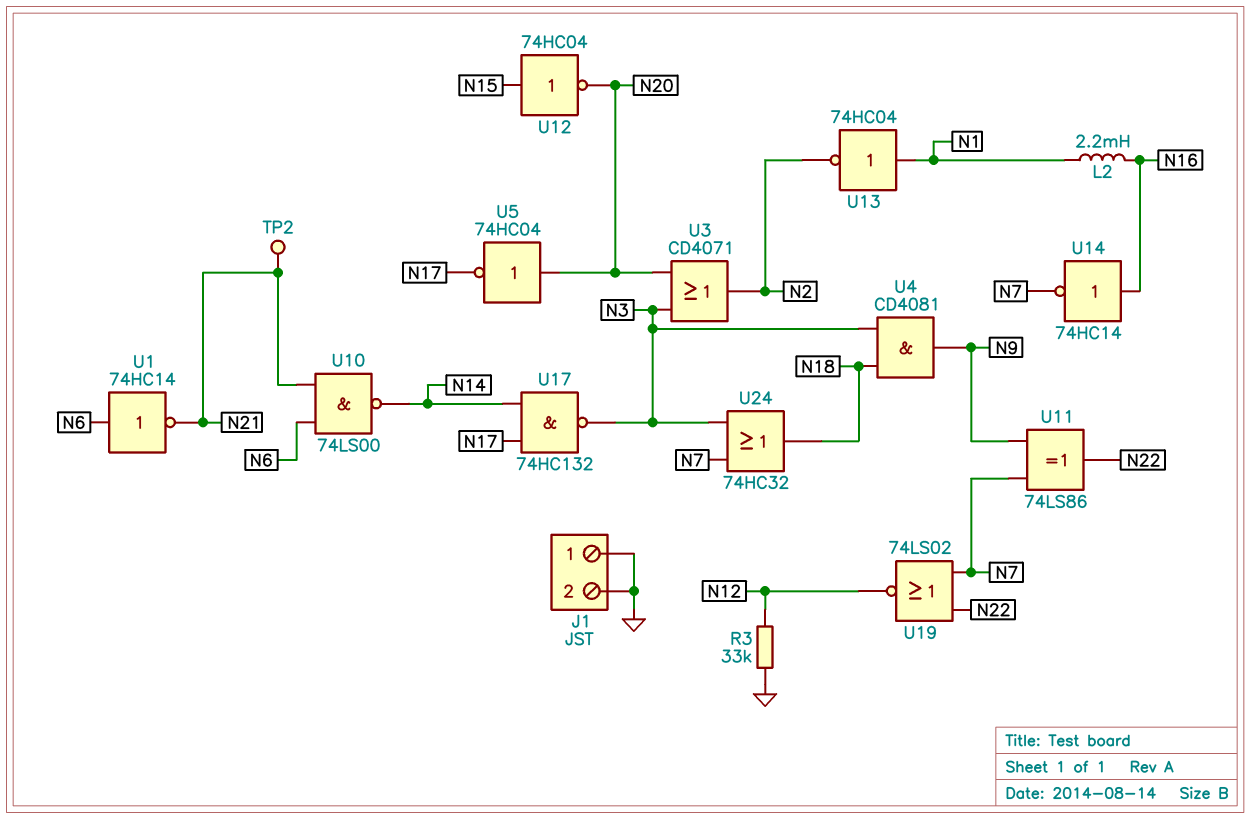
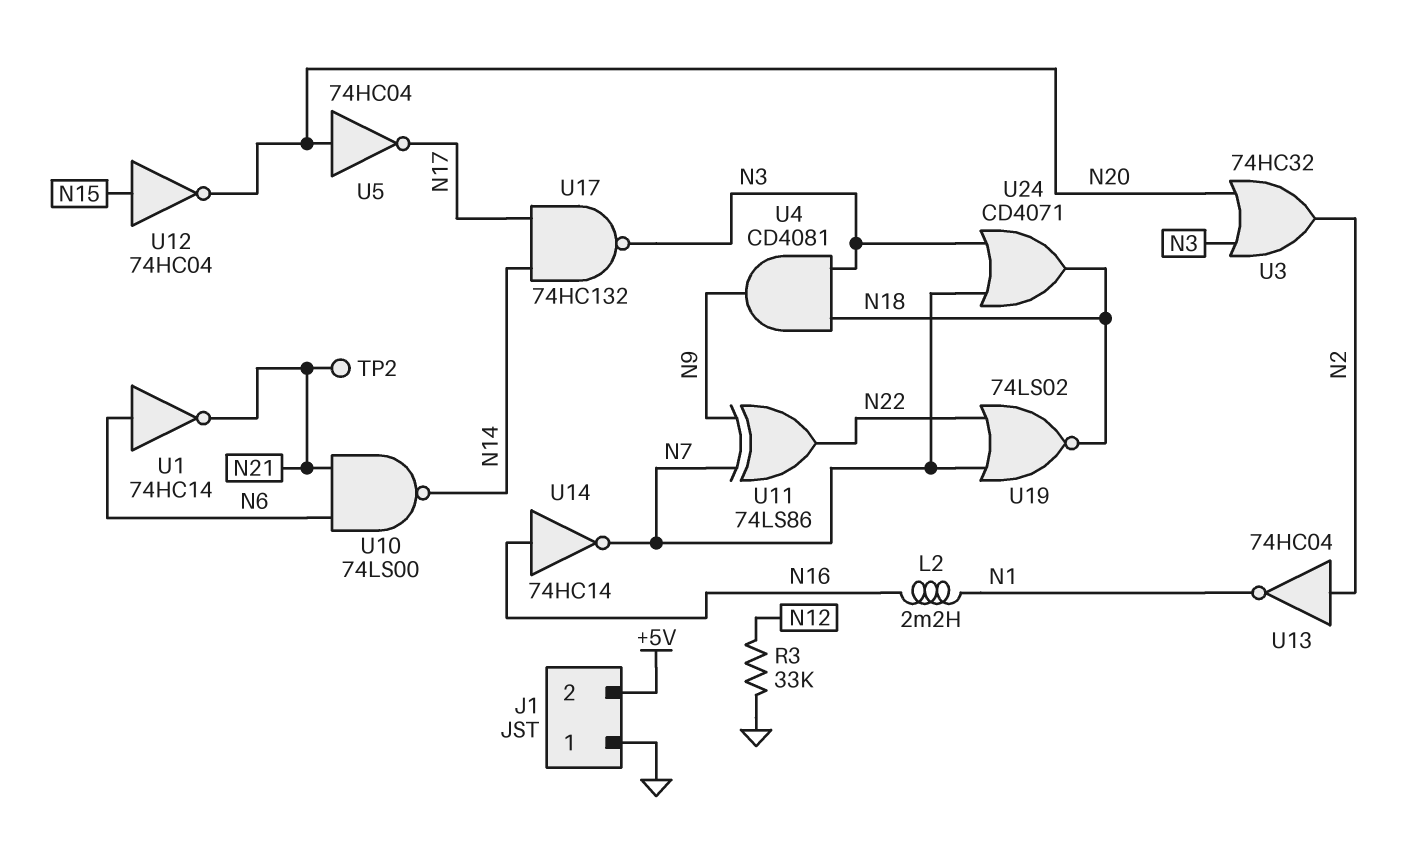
J1 pin 2: GND -> +5V
U3: OR CD4071 (in N3, in N20, out N2) -> OR 74HC32 (in N3, in N20, out N2)
U13: NOT 74HC04 (in N1, out N2) -> NOT 74HC04 (in N2, out N1)
U19: NOR 74LS02 (in N7, in N22, out N12) -> NOR 74LS02 (in N7, in N22, out N18)
U24: OR 74HC32 (in N3, in N7, out N18) -> OR CD4071 (in N3, in N7, out N18)

